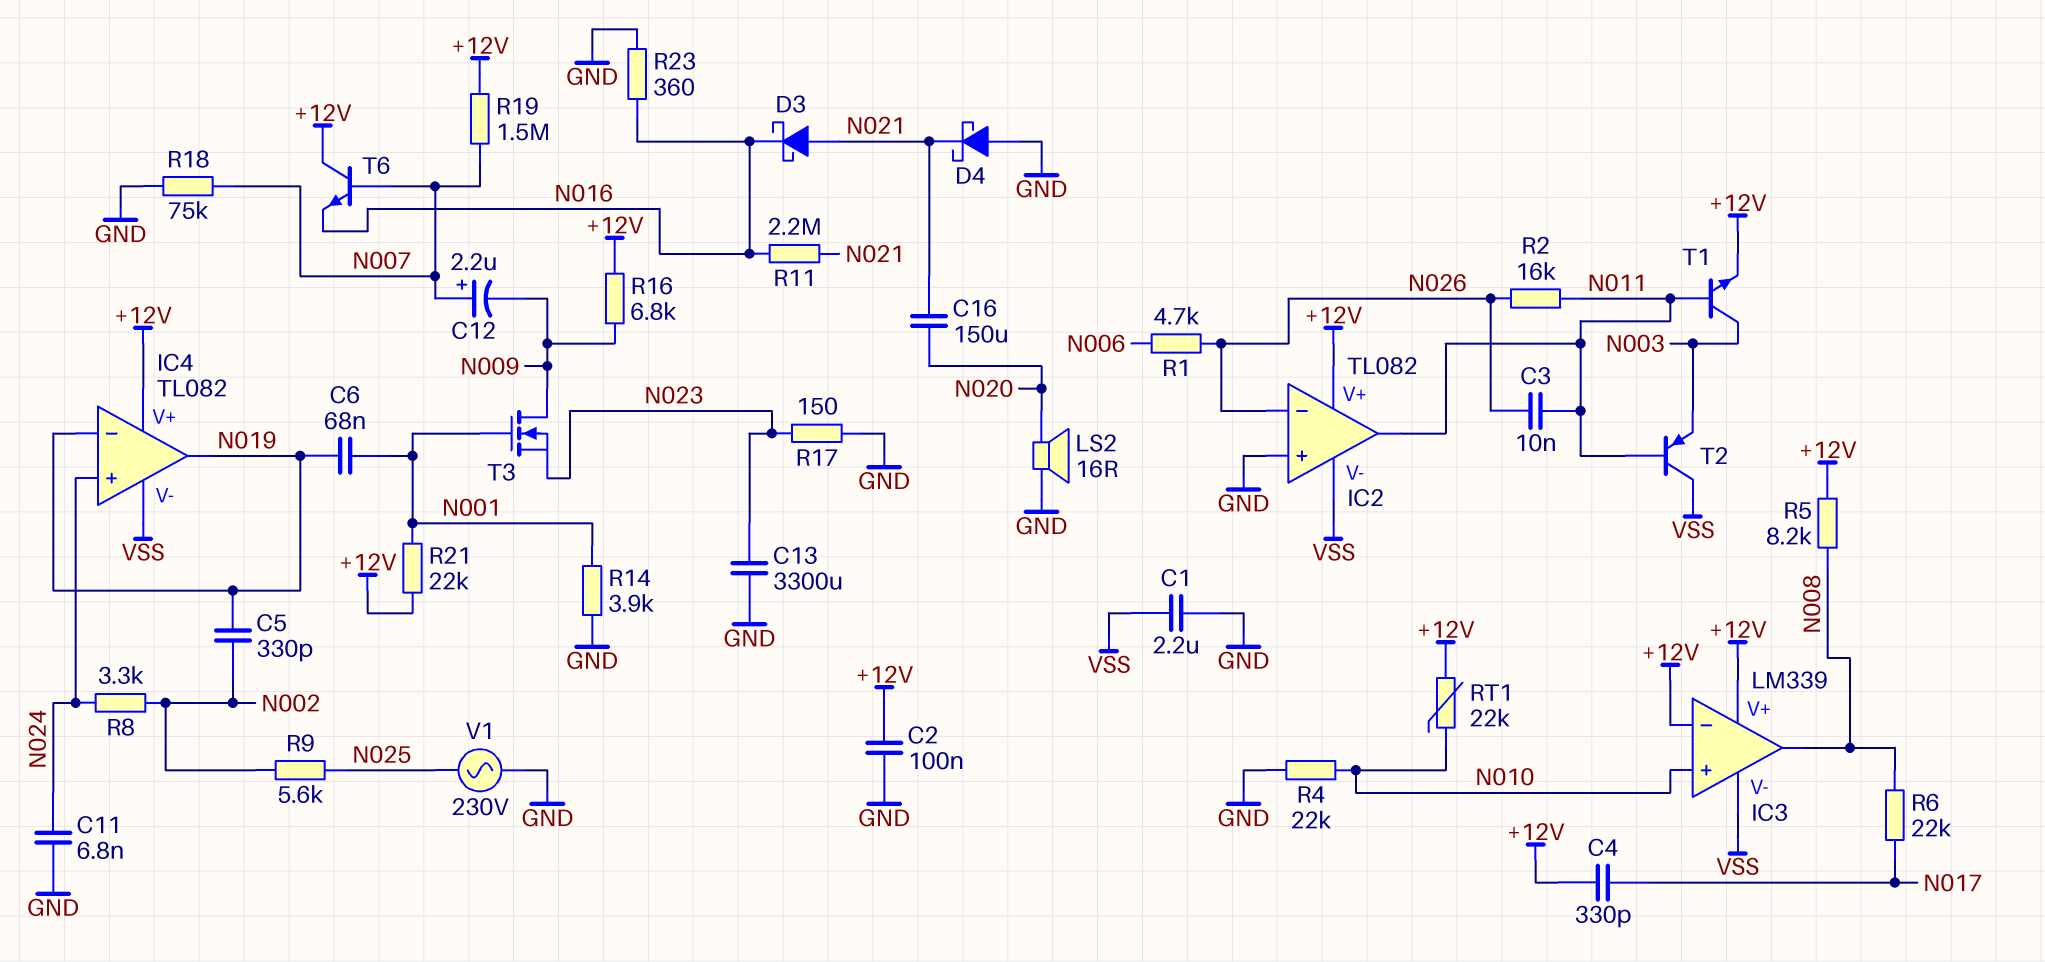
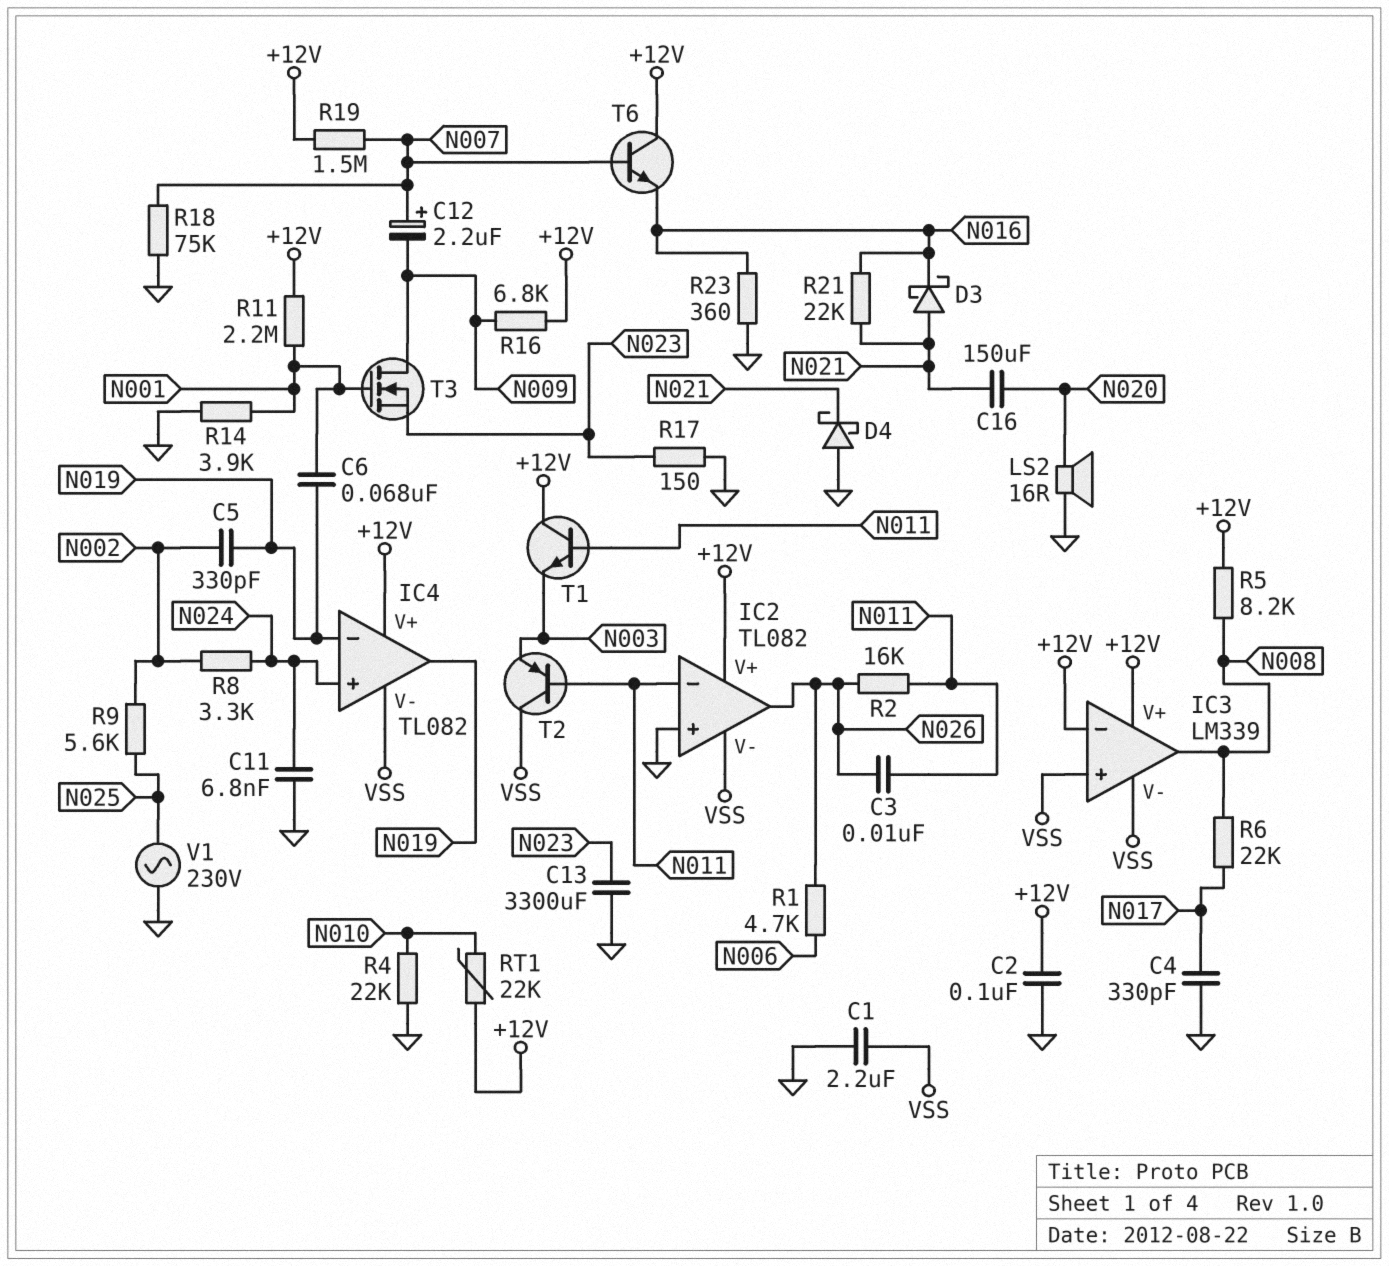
C4: 330pF (+12V, N017) -> 330pF (GND, N017)
IC2 pin in-: N026 -> N011
IC2 pin out: N011 -> N026
IC3 pin in+: N010 -> VSS
R11: 2.2M (N016, N021) -> 2.2M (+12V, N001)
R21: 22k (+12V, N001) -> 22k (N016, N021)
T1: NPN (B N011, C N003, E +12V) -> NPN (B N011, C +12V, E N003)

